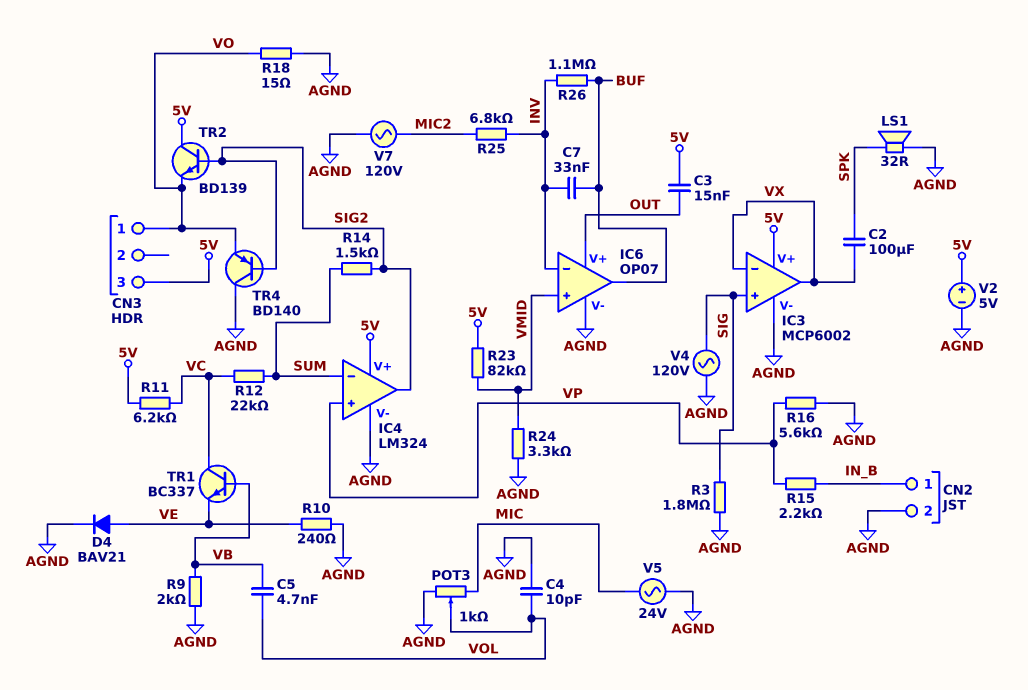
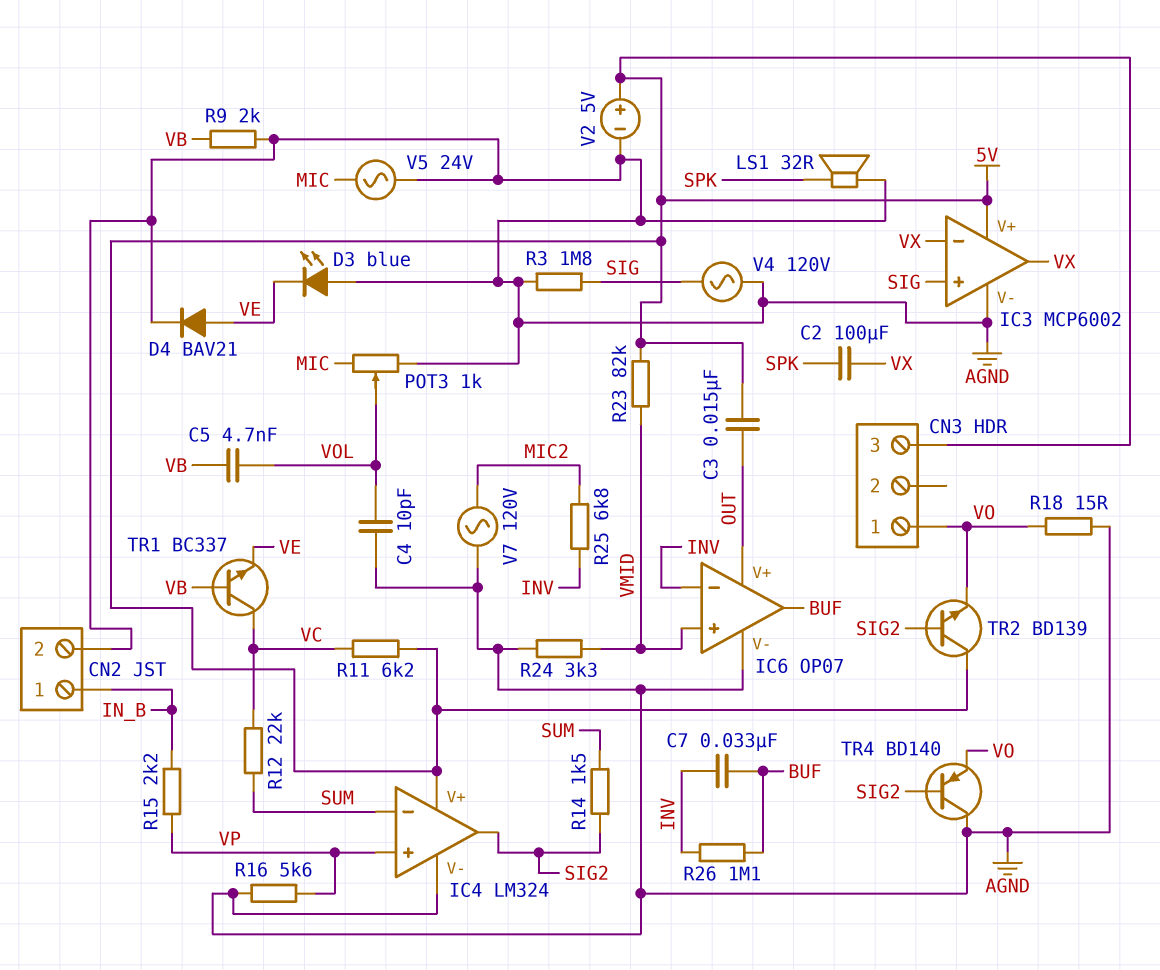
D3: none -> LED blue (A AGND, K VE)
R10: 240 (AGND, VE) -> none

